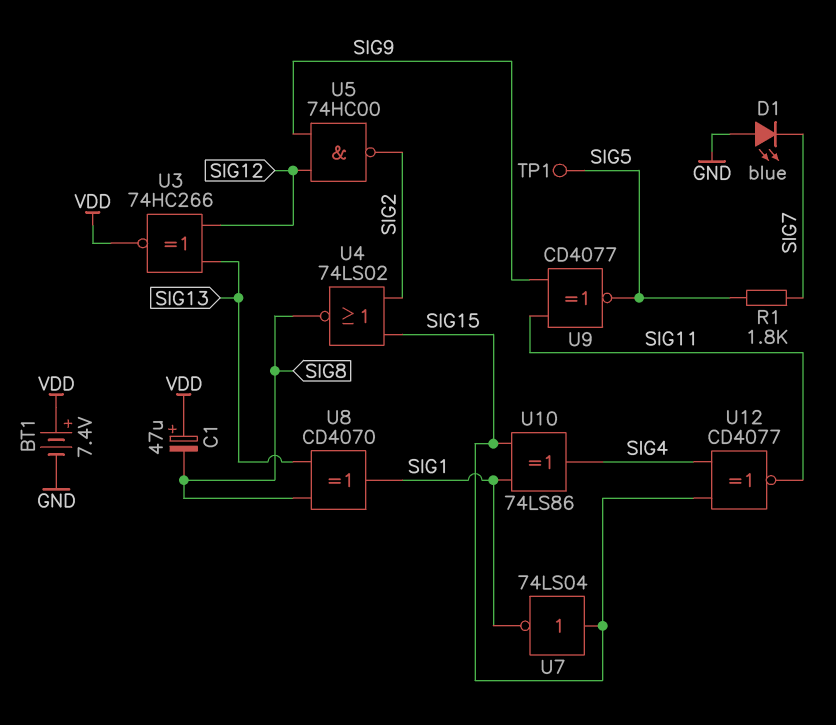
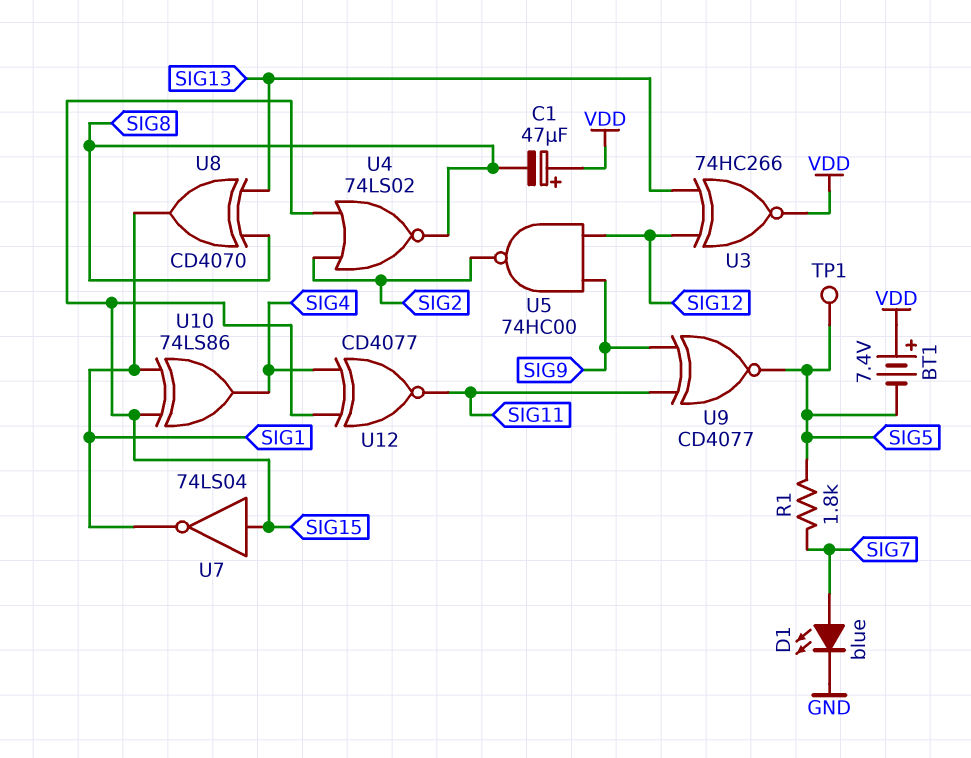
BT1: 7.4V (plus VDD, minus GND) -> 7.4V (plus VDD, minus SIG5)
D1: LED blue (A GND, K SIG7) -> LED blue (A SIG7, K GND)

